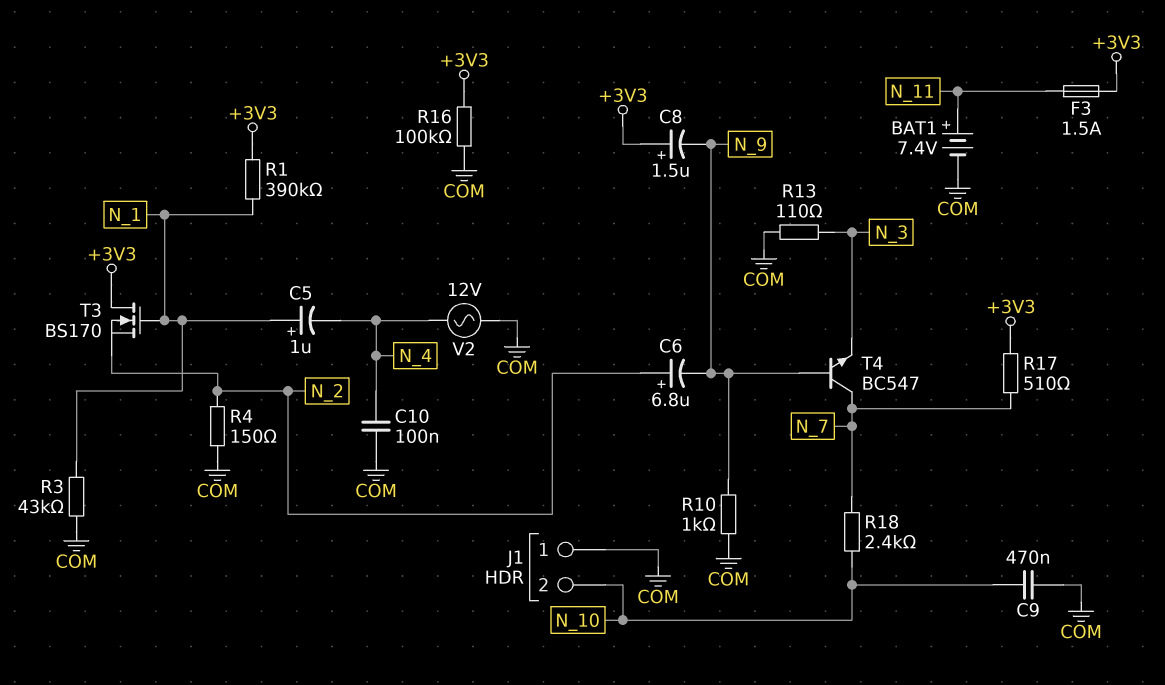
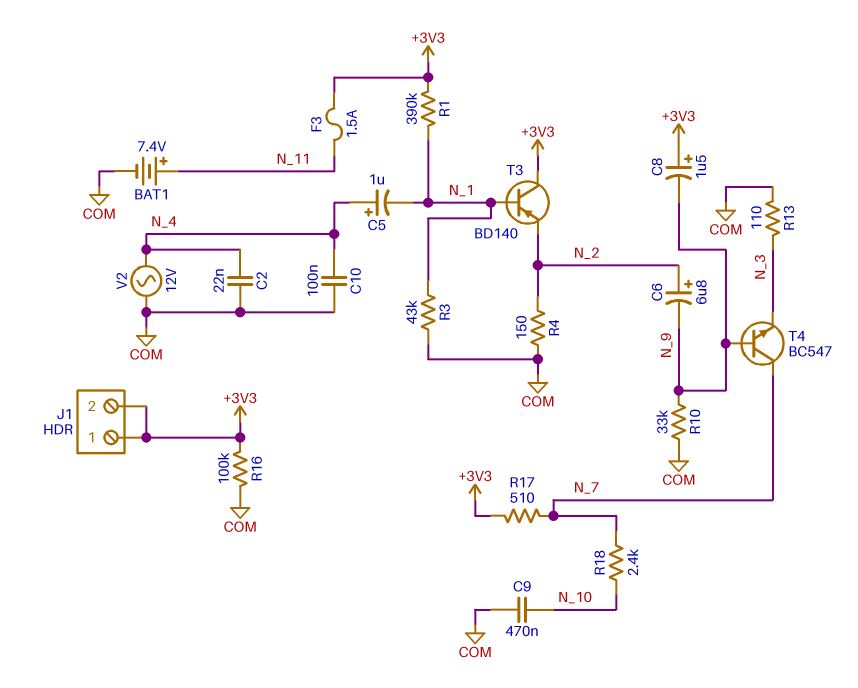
C2: none -> 22nF (COM, N_4)
C5: 1uF (plus N_1, minus N_4) -> 1uF (plus N_4, minus N_1)
J1 pin 1: COM -> +3V3
J1 pin 2: N_10 -> +3V3
R10: 1k (COM, N_9) -> 33k (COM, N_9)
T3: NMOS BS170 (G N_1, D +3V3, S N_2) -> PNP BD140 (B N_1, C +3V3, E N_2)

